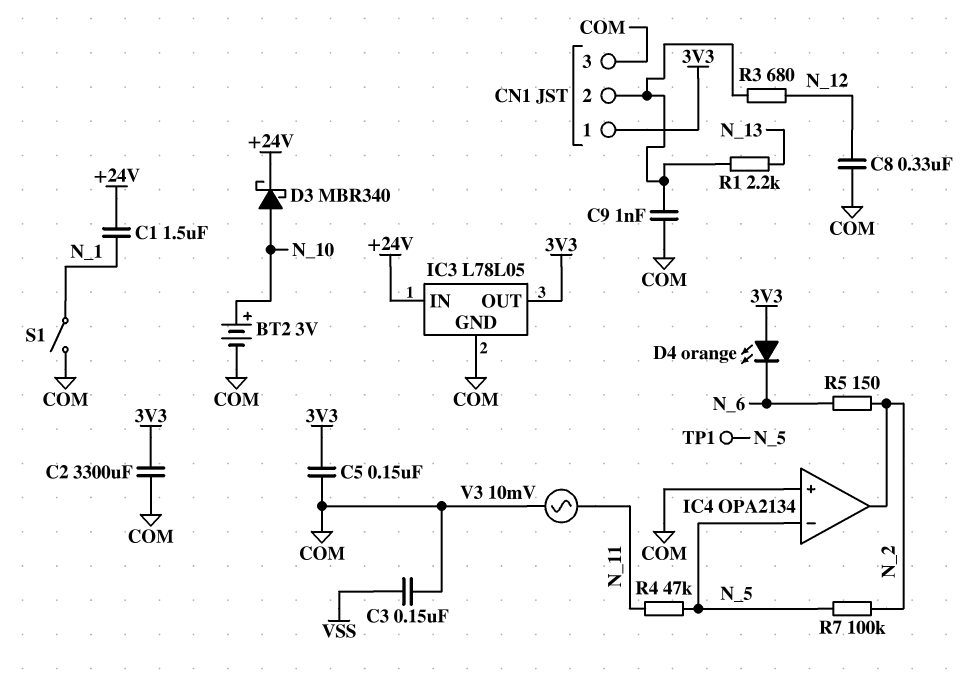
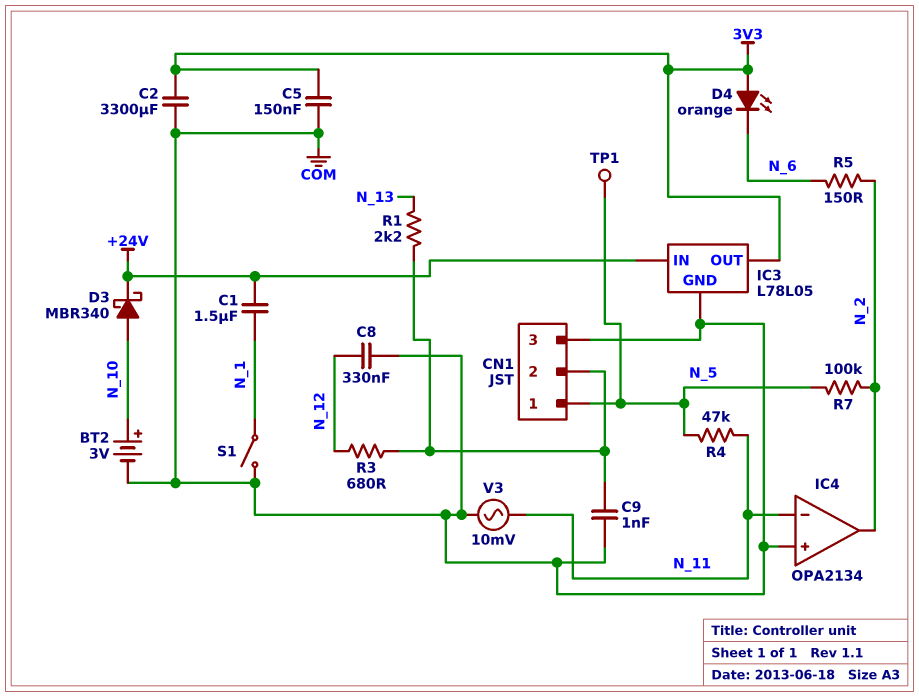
C3: 150nF (COM, VSS) -> none
CN1 pin 1: 3V3 -> N_5
IC4 pin in-: N_5 -> N_11

